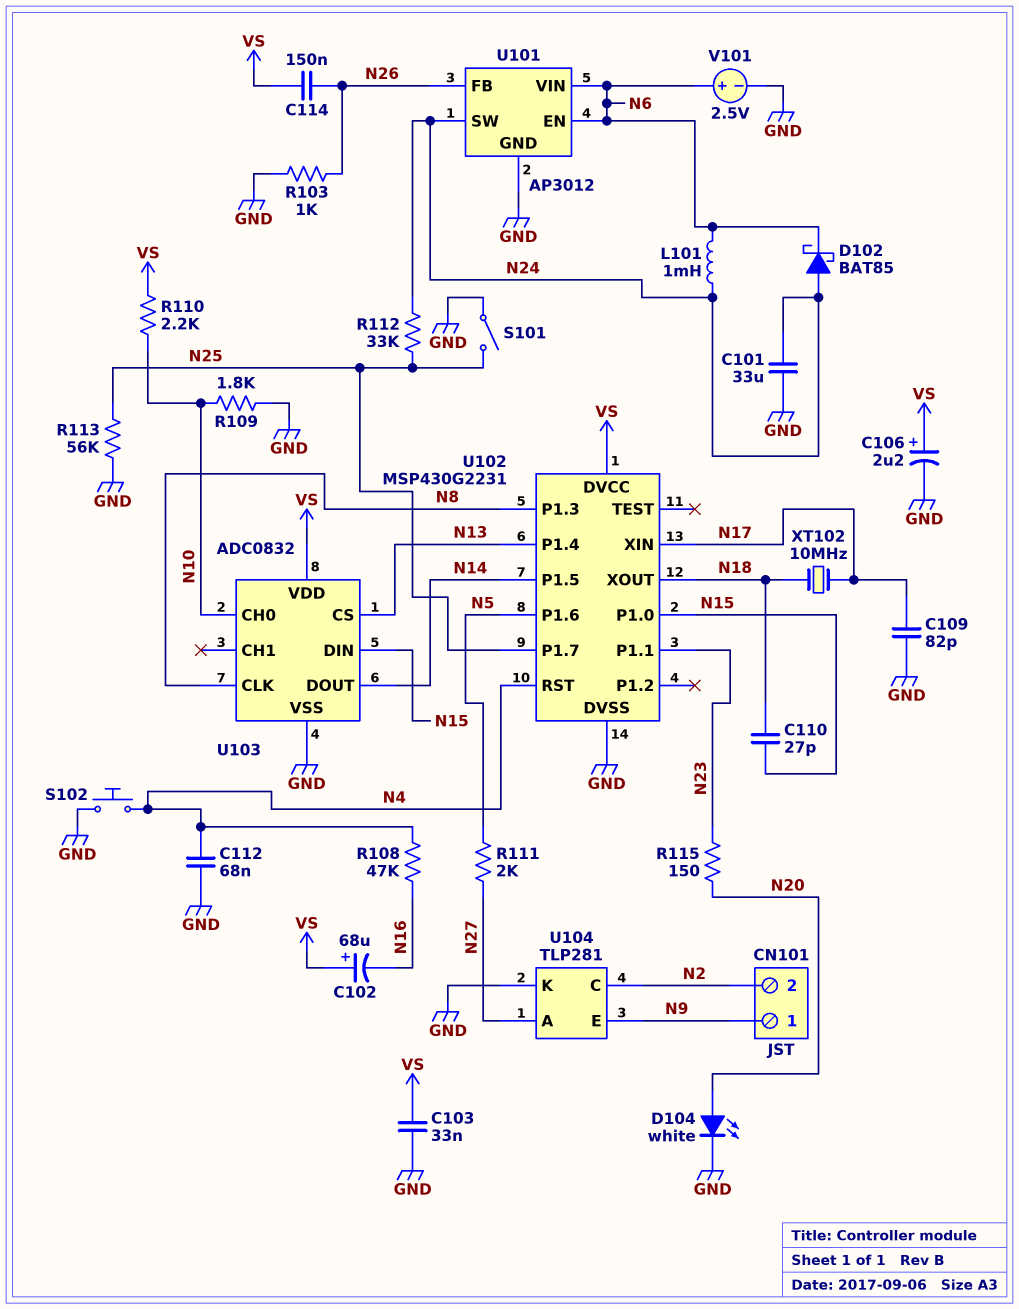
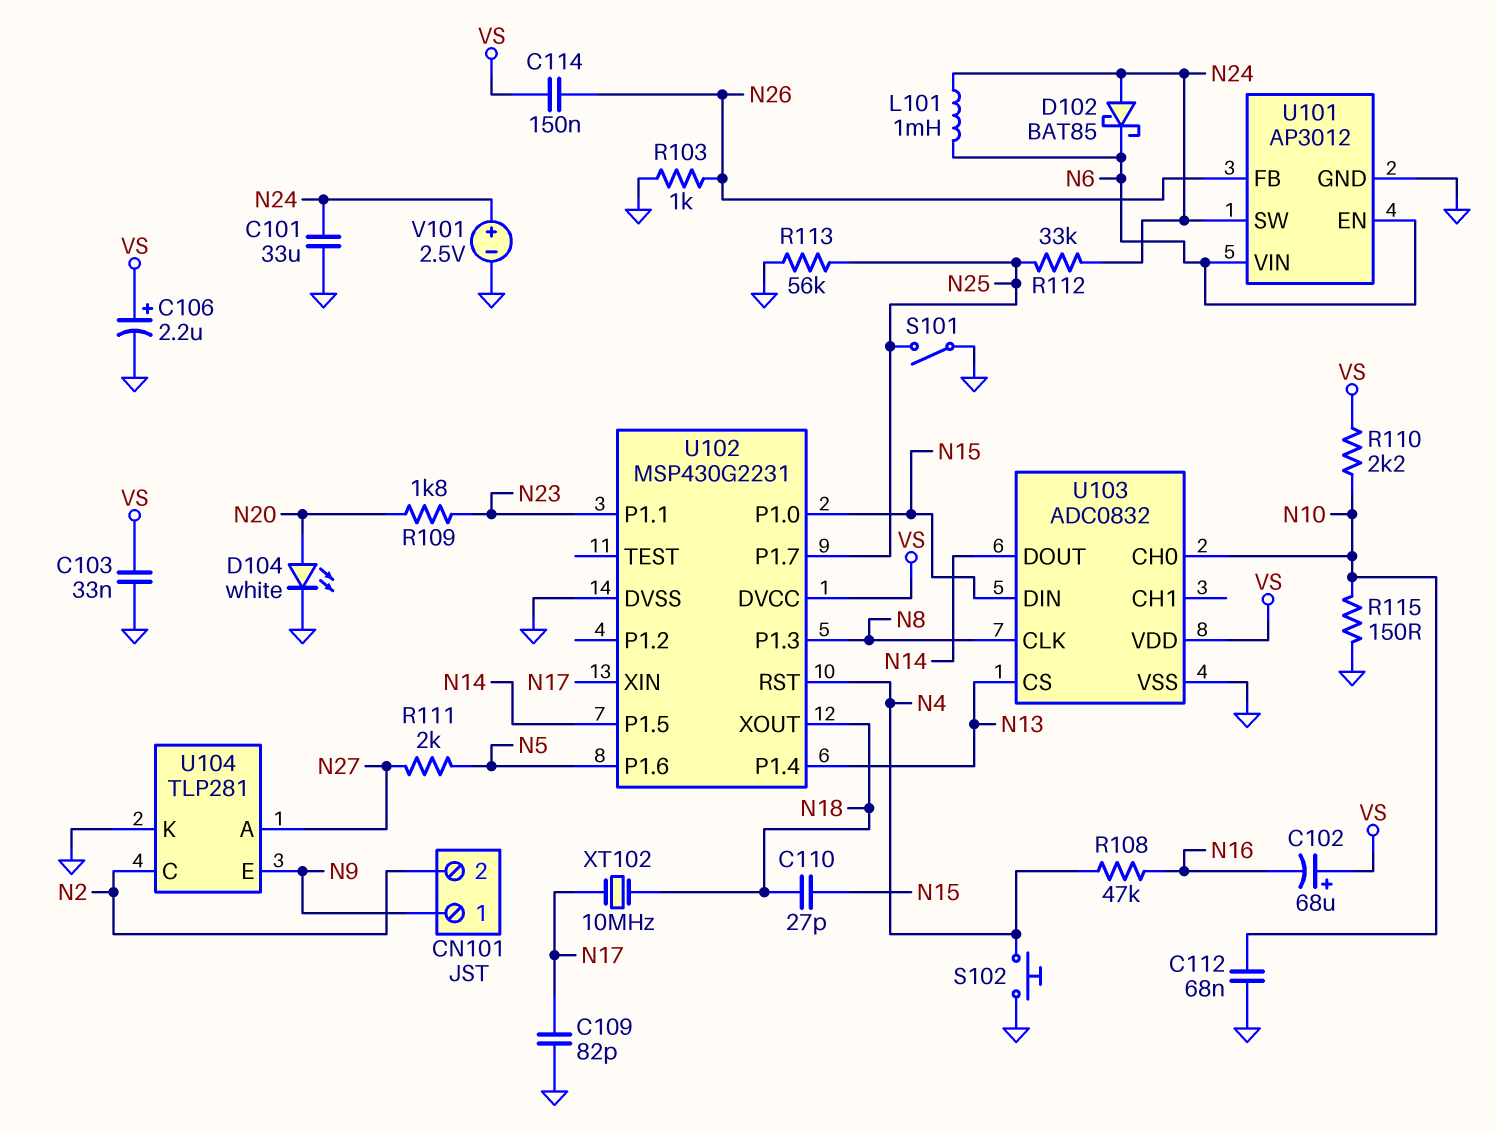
C112: 68nF (GND, N4) -> 68nF (GND, N10)
R109: 1.8k (GND, N10) -> 1.8k (N20, N23)
R115: 150 (N20, N23) -> 150 (GND, N10)
V101: 2.5V (plus N6, minus GND) -> 2.5V (plus N24, minus GND)

